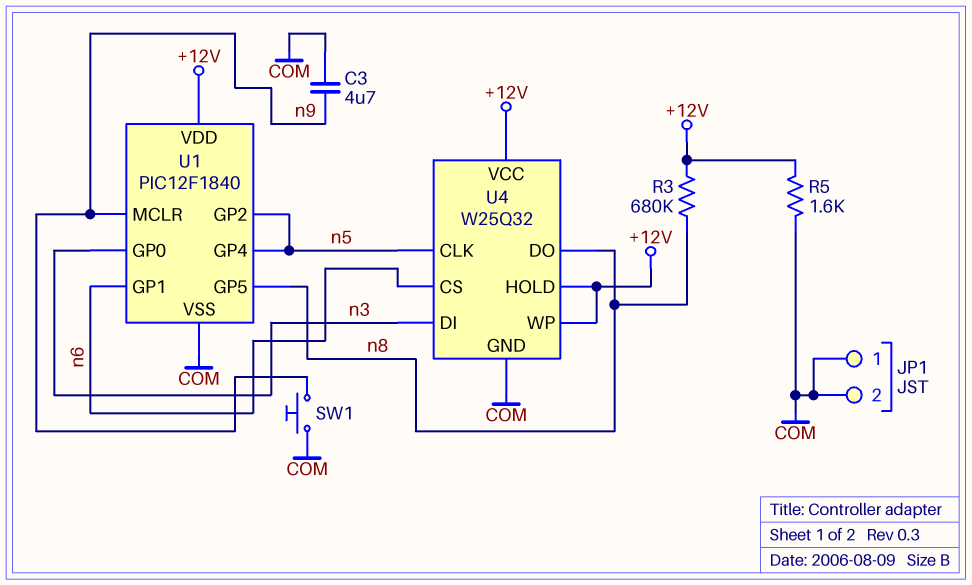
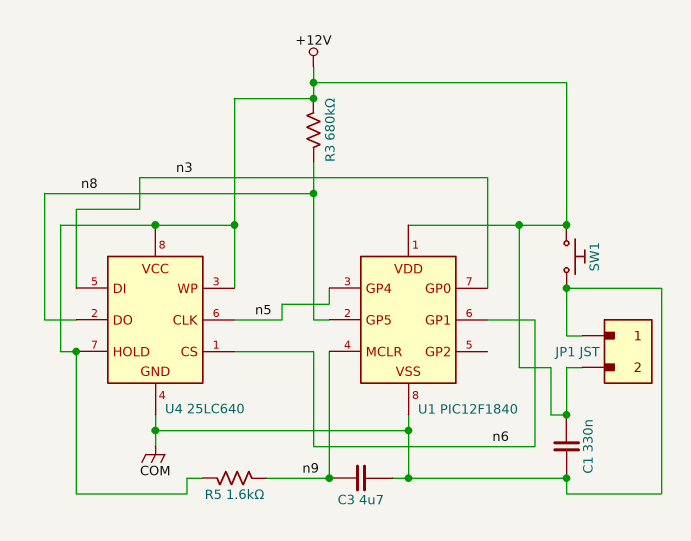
C1: none -> 330nF (+12V, COM)
JP1 pin 2: COM -> +12V
R5: 1.6k (+12V, COM) -> 1.6k (+12V, n9)
SW1: button (COM, n9) -> button (+12V, COM)
U1 pin GP2: n5 -> none
U4: W25Q32 -> 25LC640

